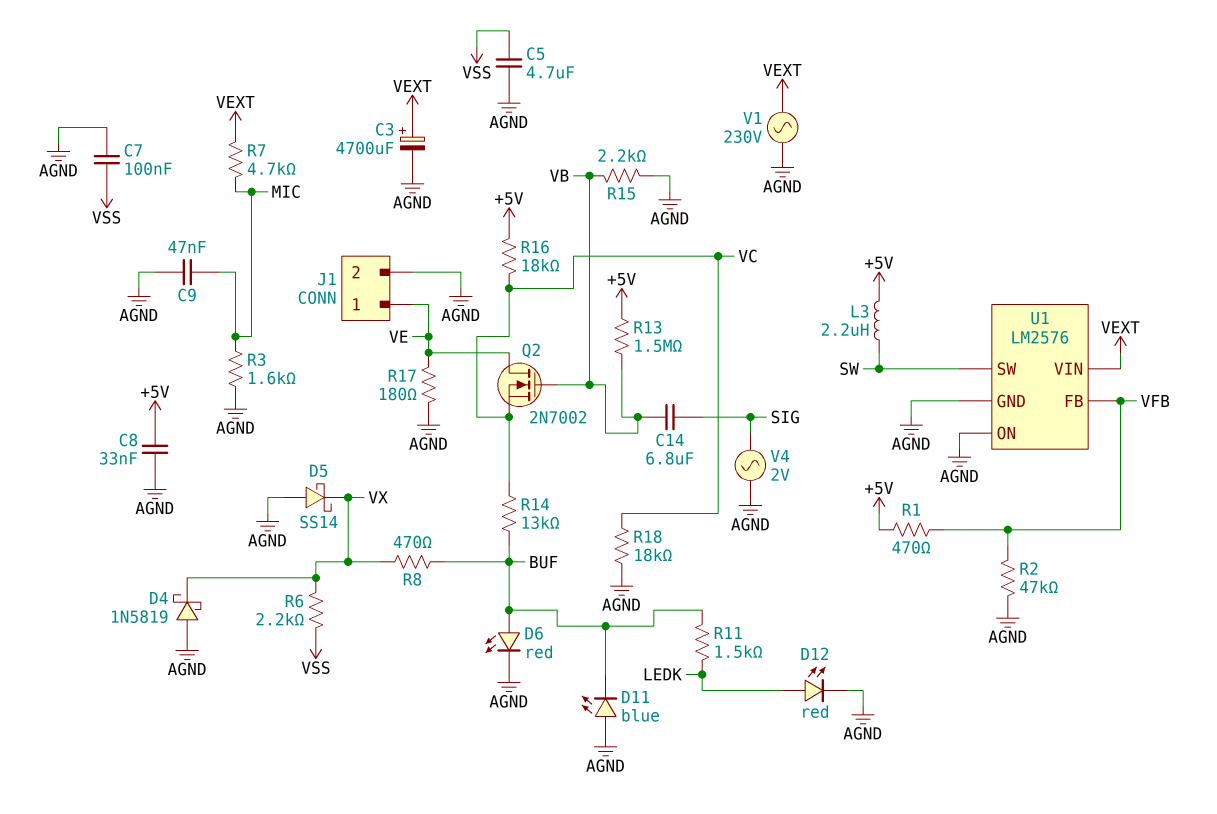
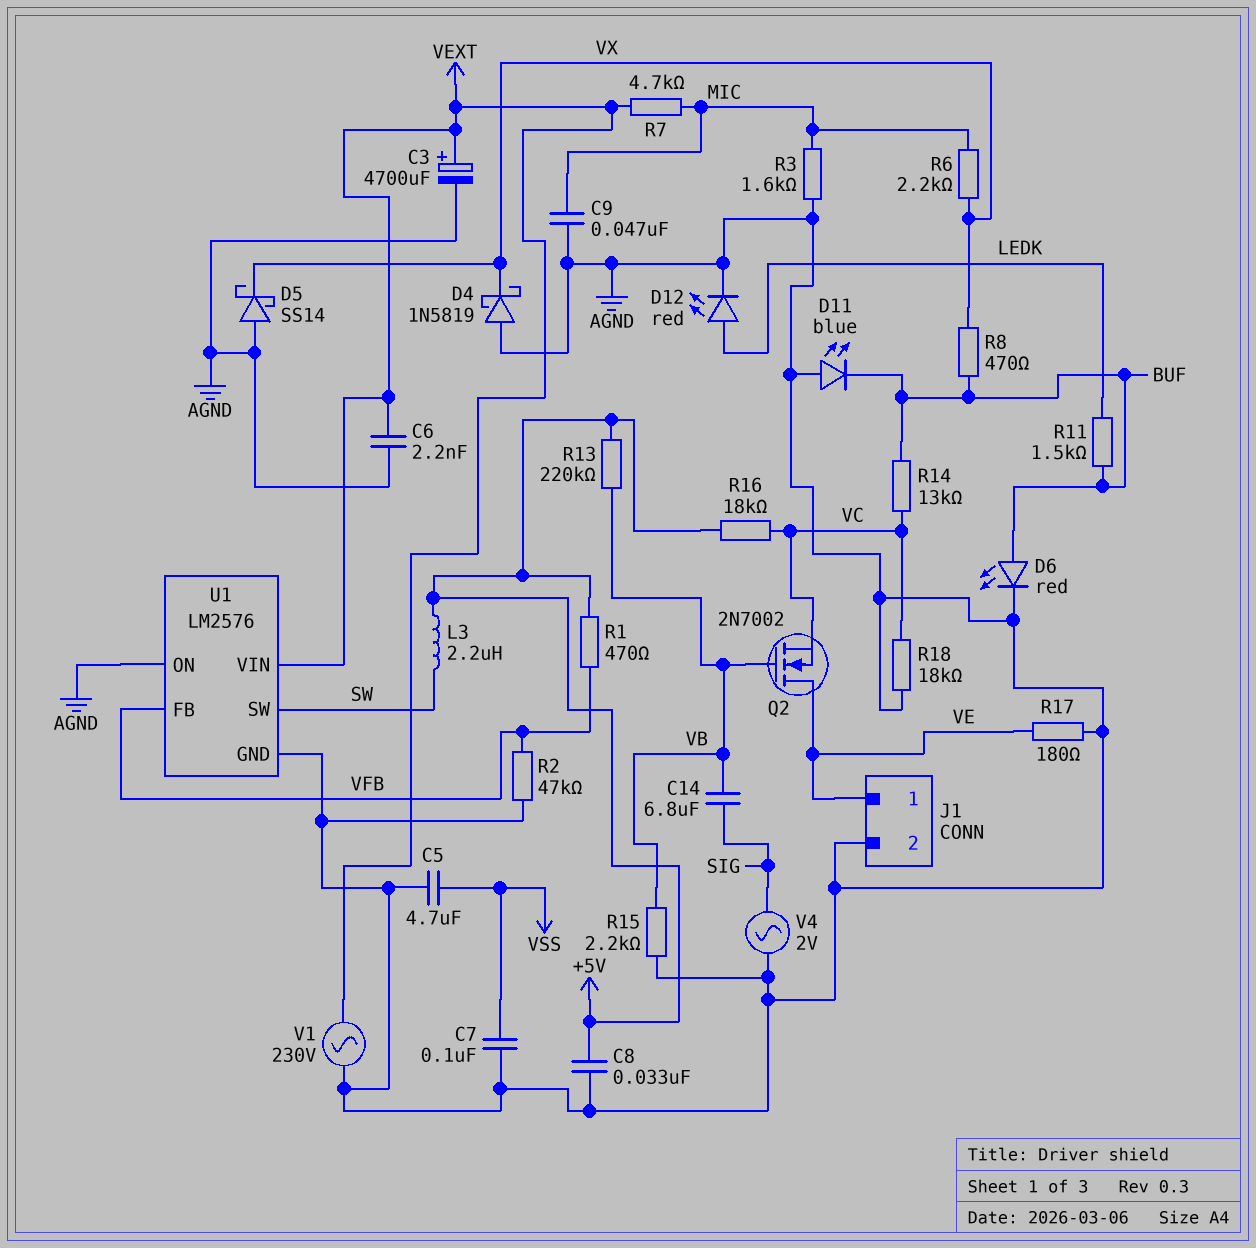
C6: none -> 2.2nF (AGND, VEXT)
R6: 2.2k (VSS, VX) -> 2.2k (MIC, VX)
R13: 1.5M (+5V, VB) -> 220k (+5V, VB)

